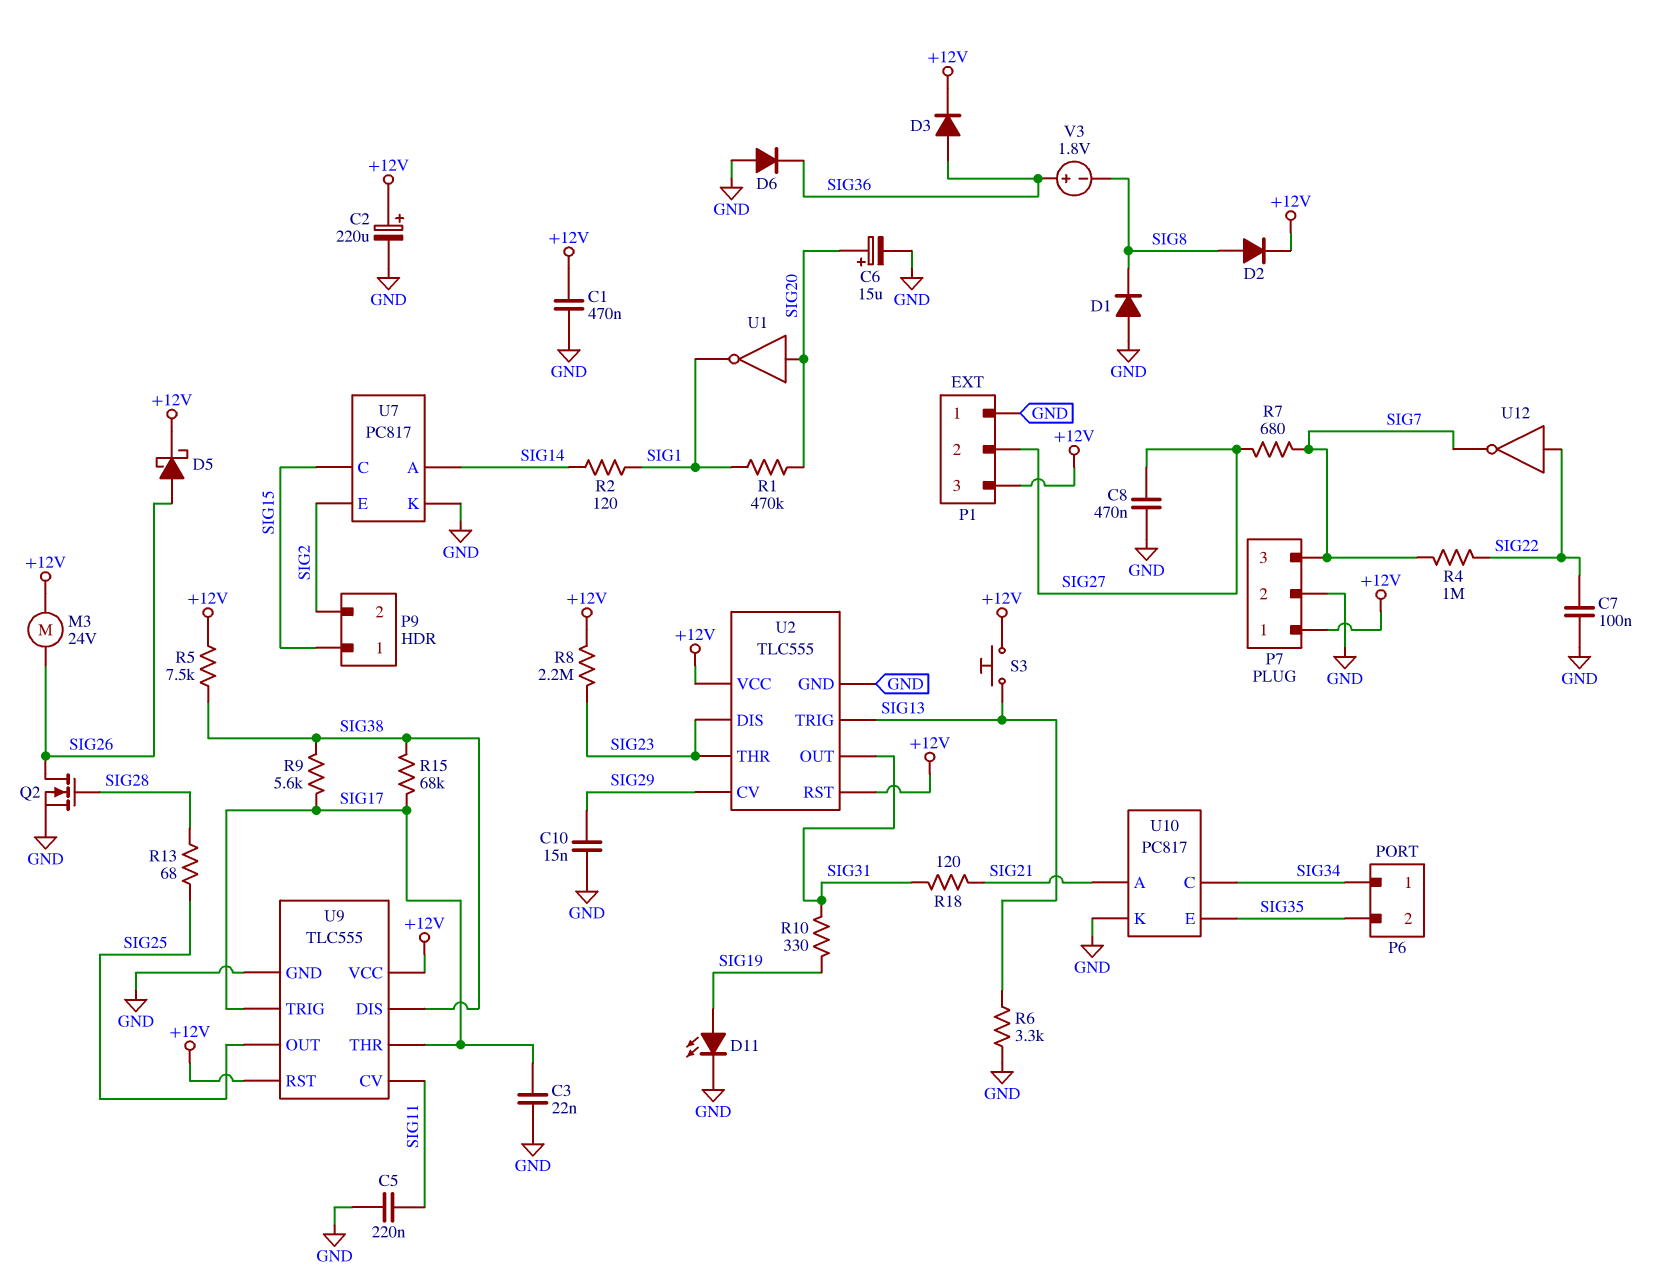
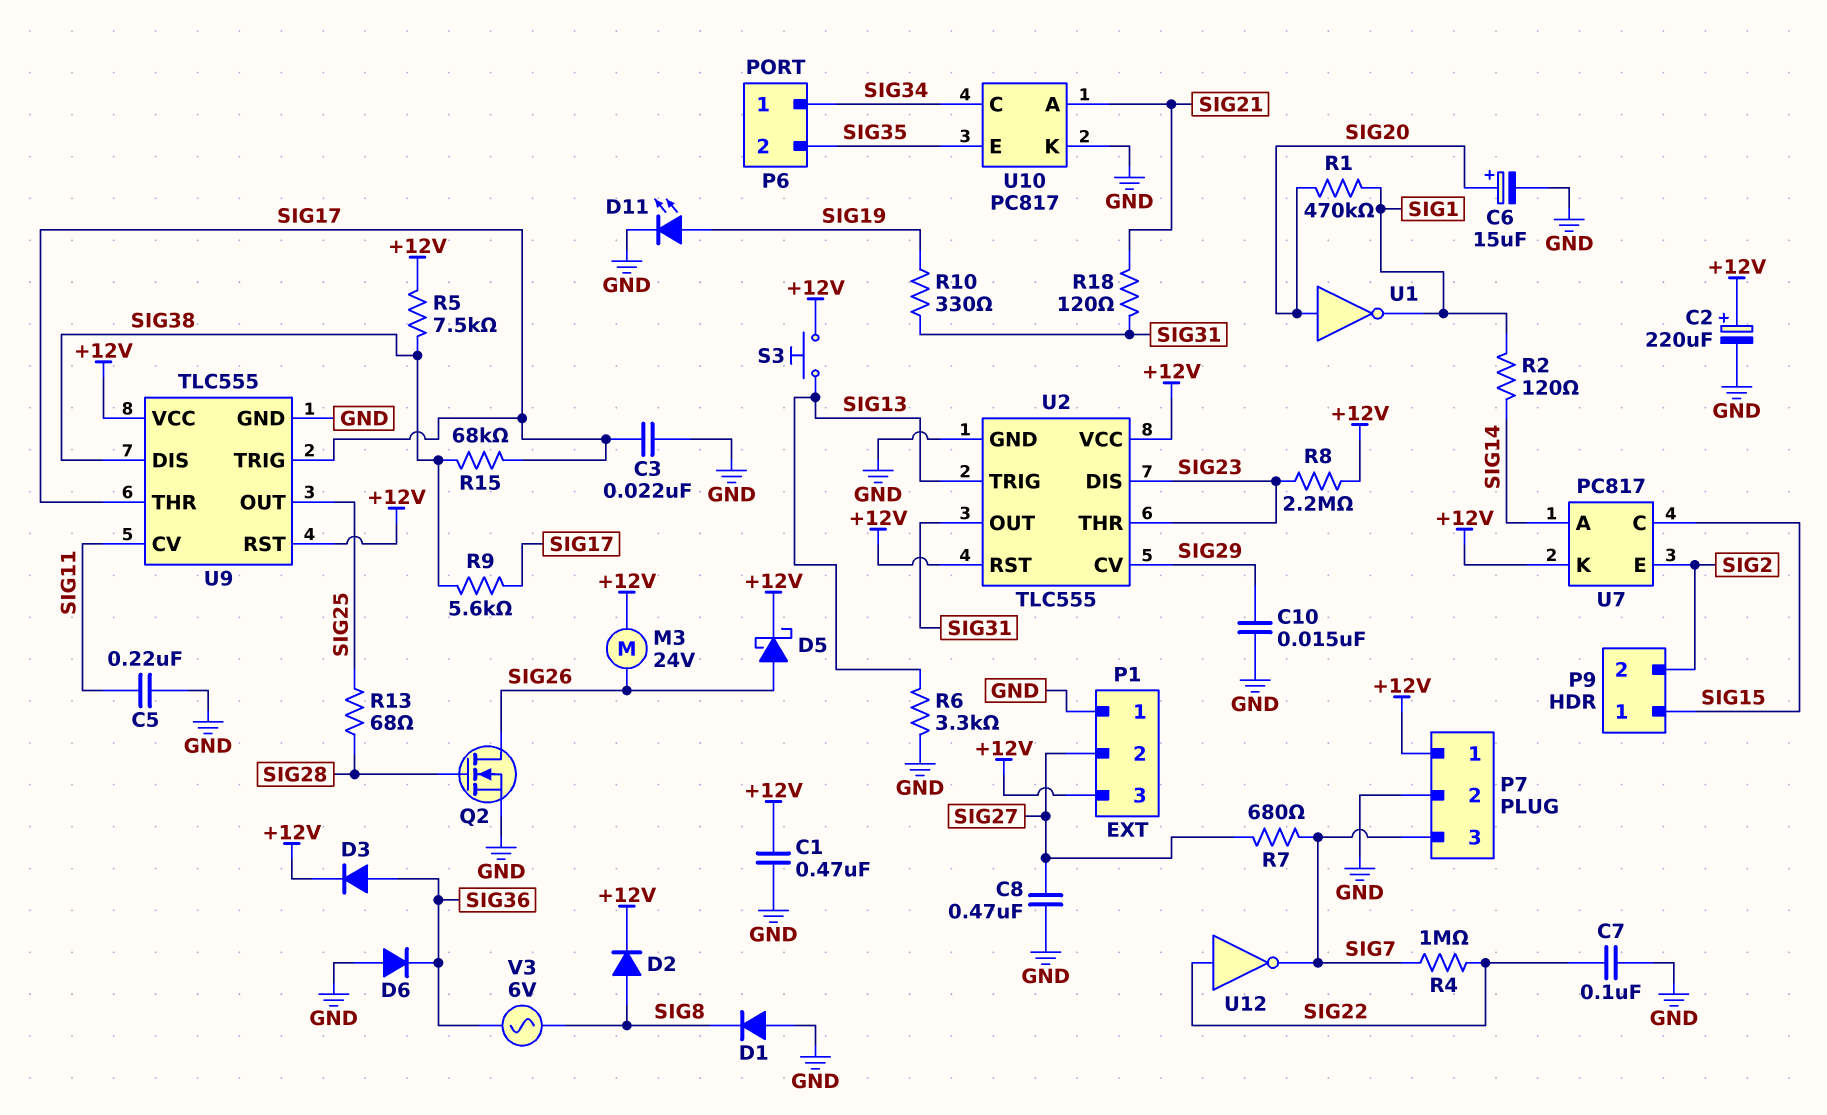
U7 pin K: GND -> +12V
V3: 1.8V (plus SIG36, minus SIG8) -> AC 6V (SIG8, SIG36)

